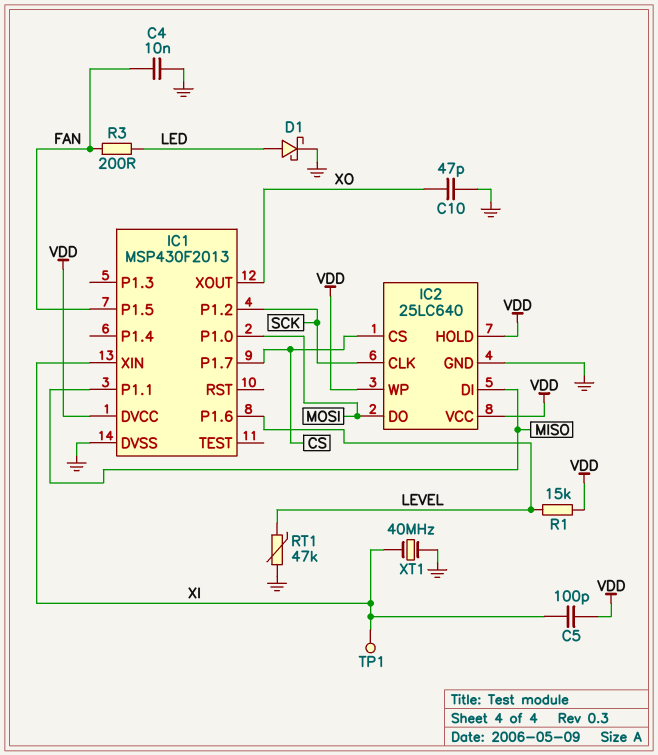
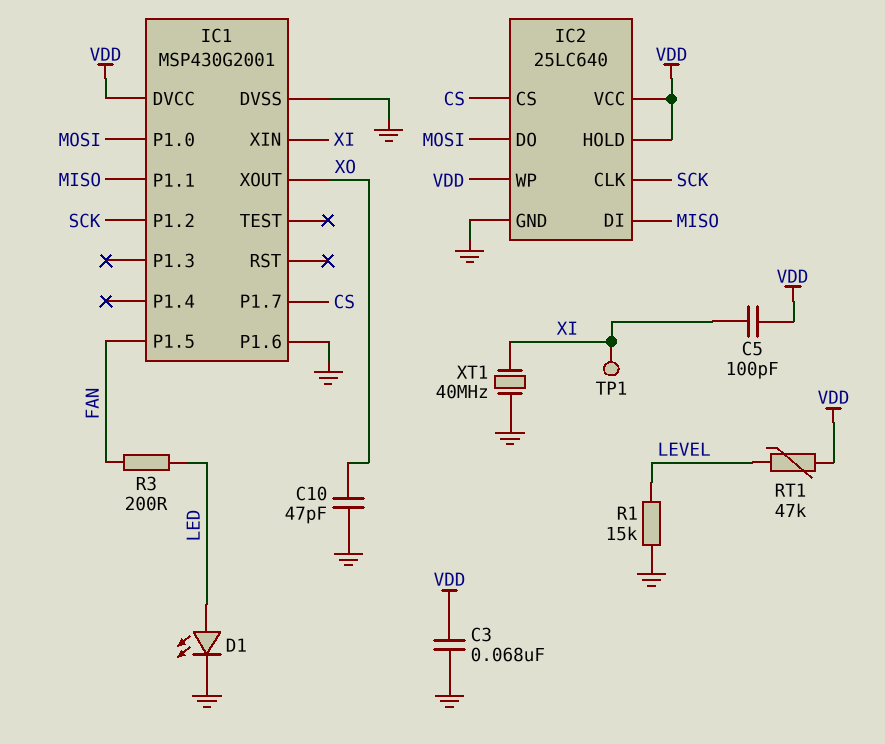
C3: none -> 68nF (GND, VDD)
C4: 10nF (FAN, GND) -> none
D1: schottky (A LED, K GND) -> LED (A LED, K GND)
IC1: MSP430F2013 -> MSP430G2001
IC1 pin P1.6: LEVEL -> GND
R1: 15k (LEVEL, VDD) -> 15k (GND, LEVEL)
RT1: 47k (GND, LEVEL) -> 47k (LEVEL, VDD)

